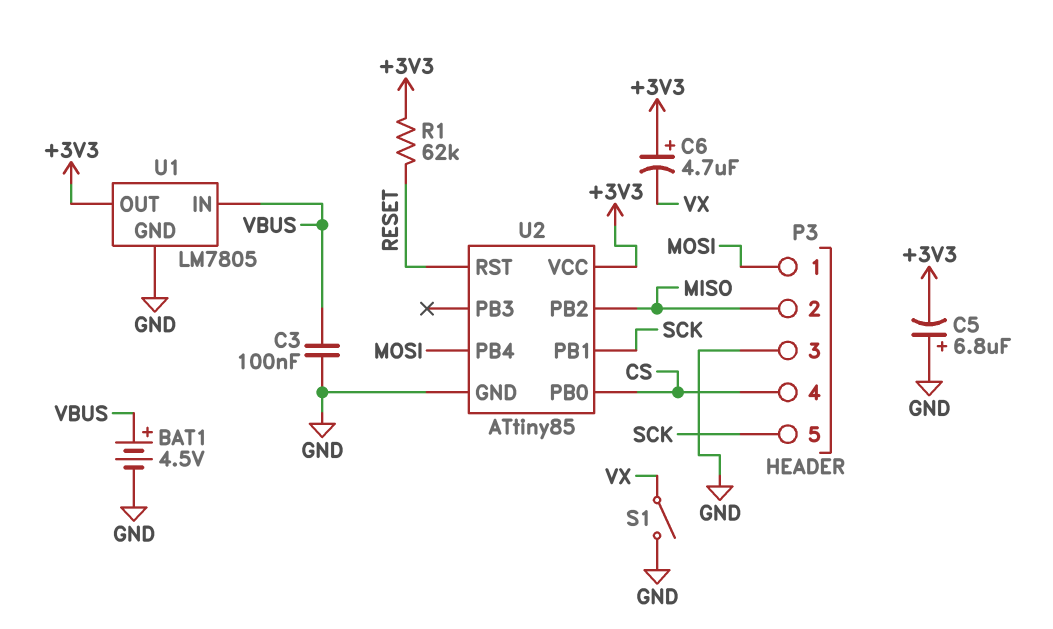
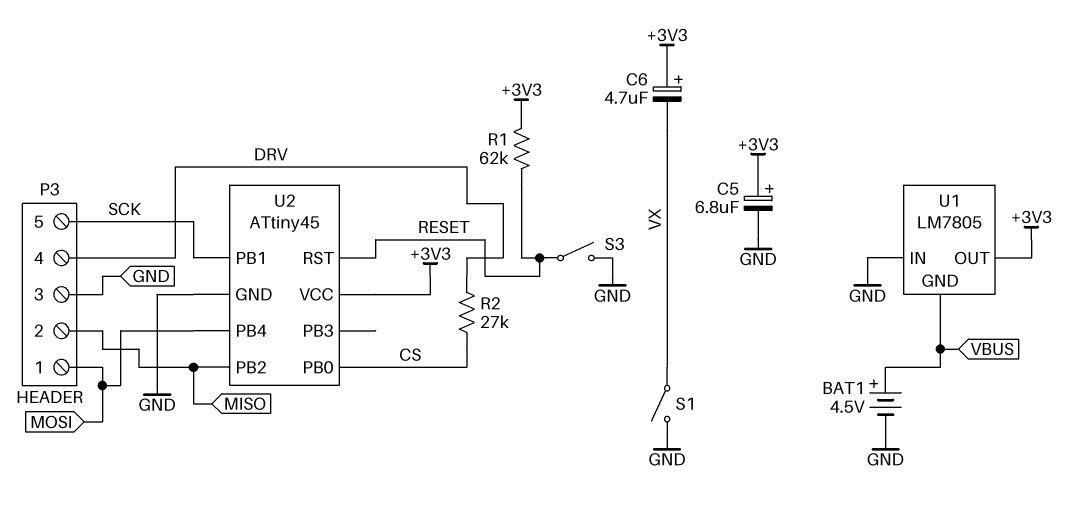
C3: 100nF (GND, VBUS) -> none
C5: 6.8uF (plus GND, minus +3V3) -> 6.8uF (plus +3V3, minus GND)
P3 pin 4: CS -> DRV
R2: none -> 27k (CS, DRV)
S3: none -> switch (GND, RESET)
U1 pin GND: GND -> VBUS
U1 pin IN: VBUS -> GND
U2: ATtiny85 -> ATtiny45

